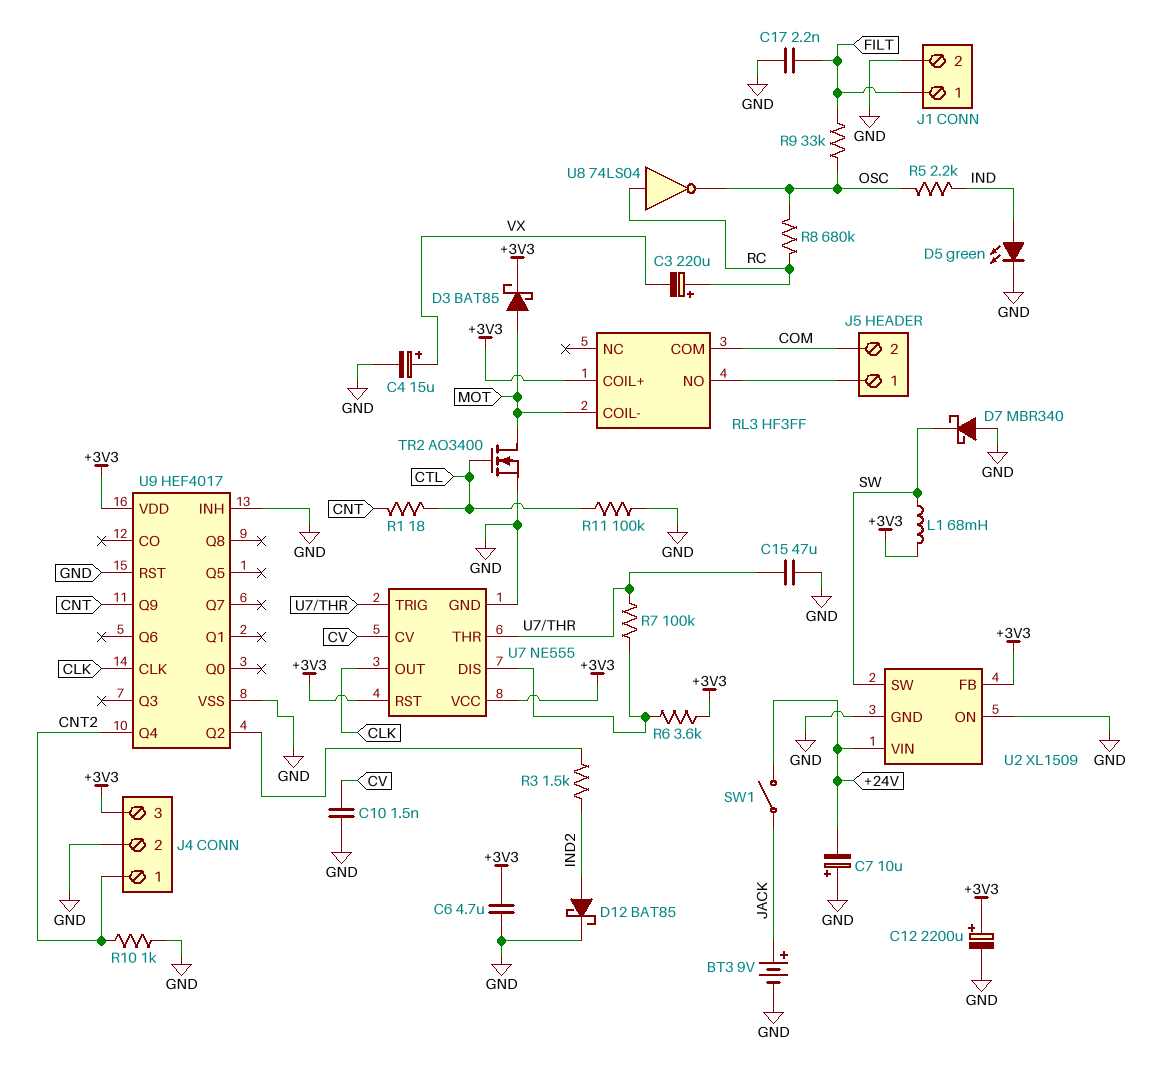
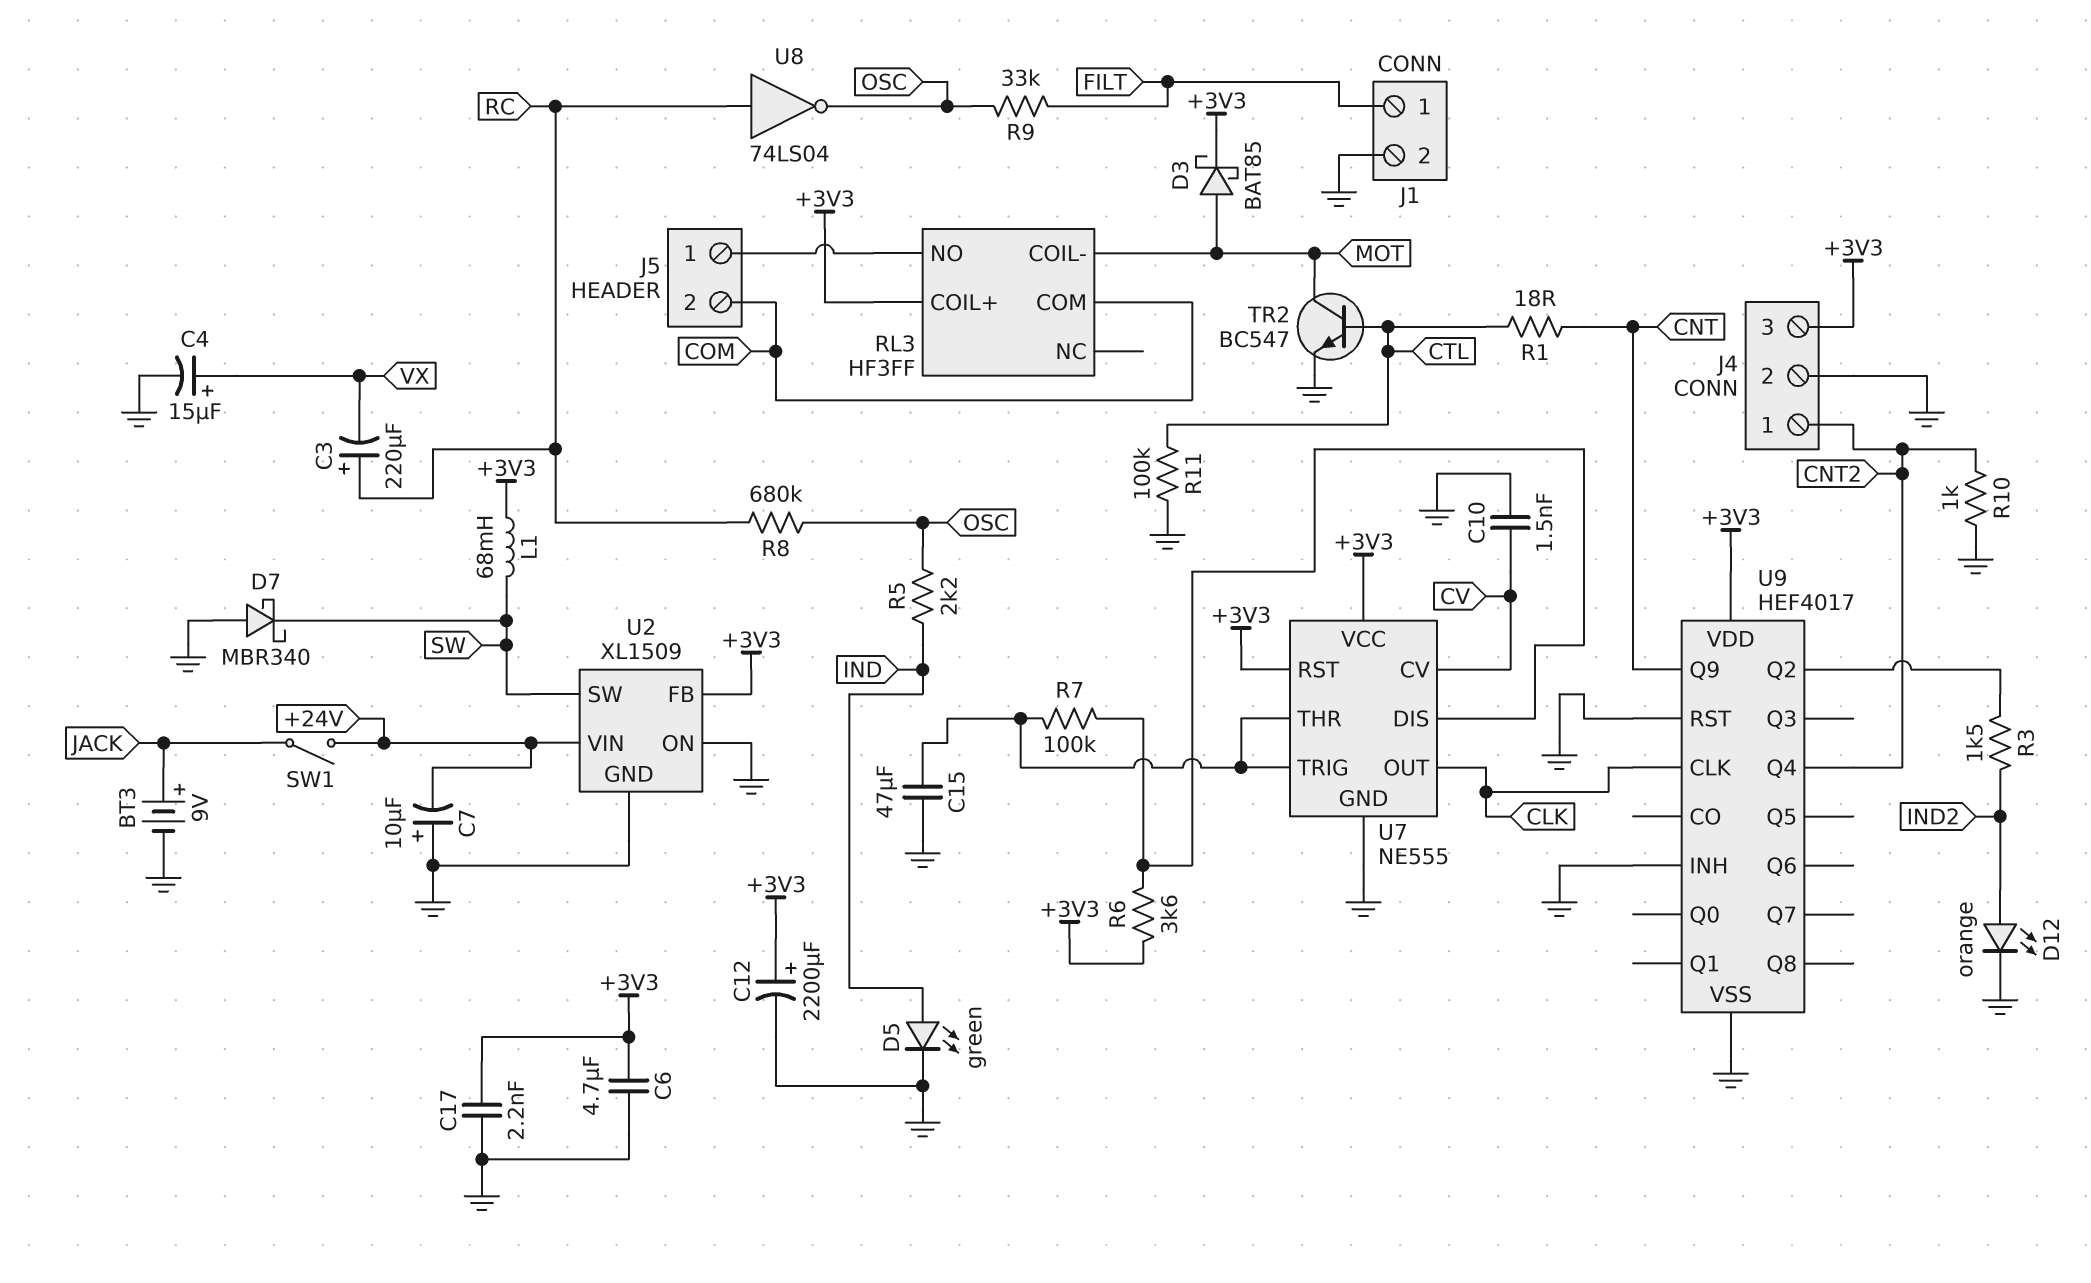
C17: 2.2nF (FILT, GND) -> 2.2nF (+3V3, GND)
D12: schottky BAT85 (A IND2, K GND) -> LED orange (A IND2, K GND)
TR2: NMOS AO3400 (G CTL, D MOT, S GND) -> NPN BC547 (B CTL, C MOT, E GND)

